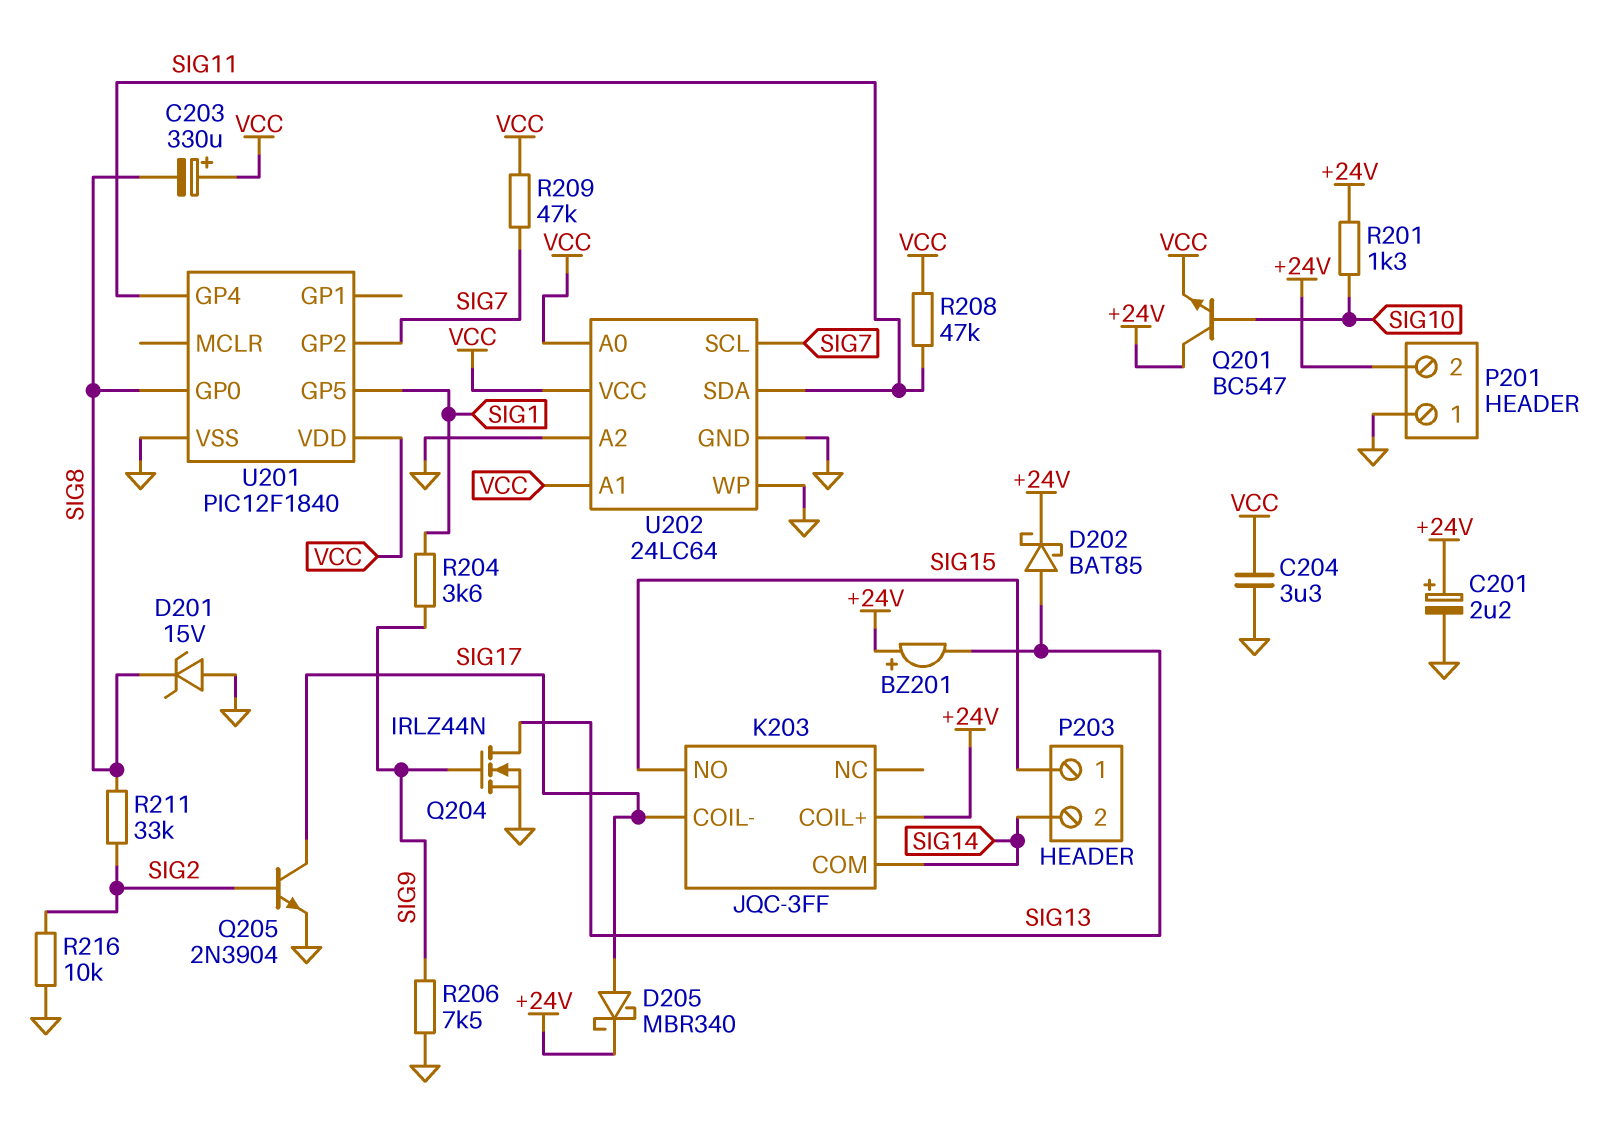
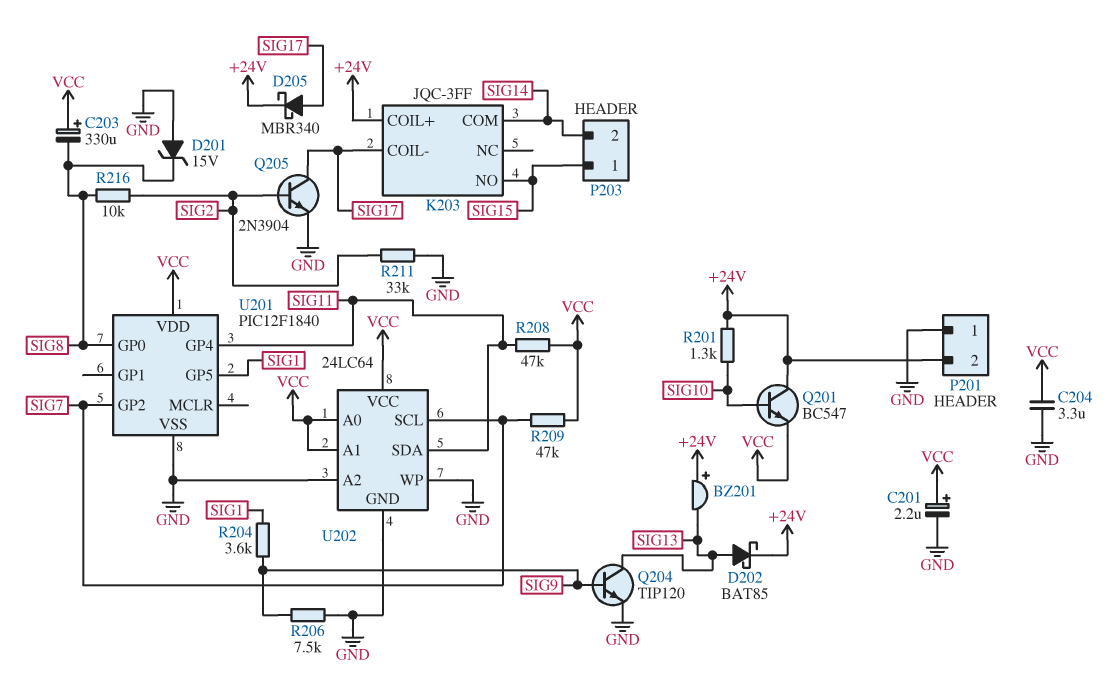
C201: 2.2uF (plus +24V, minus GND) -> 2.2uF (plus VCC, minus GND)
Q204: NMOS IRLZ44N (G SIG9, D SIG13, S GND) -> NPN TIP120 (B SIG9, C SIG13, E GND)
R211: 33k (SIG2, SIG8) -> 33k (GND, SIG2)
R216: 10k (GND, SIG2) -> 10k (SIG2, SIG8)

